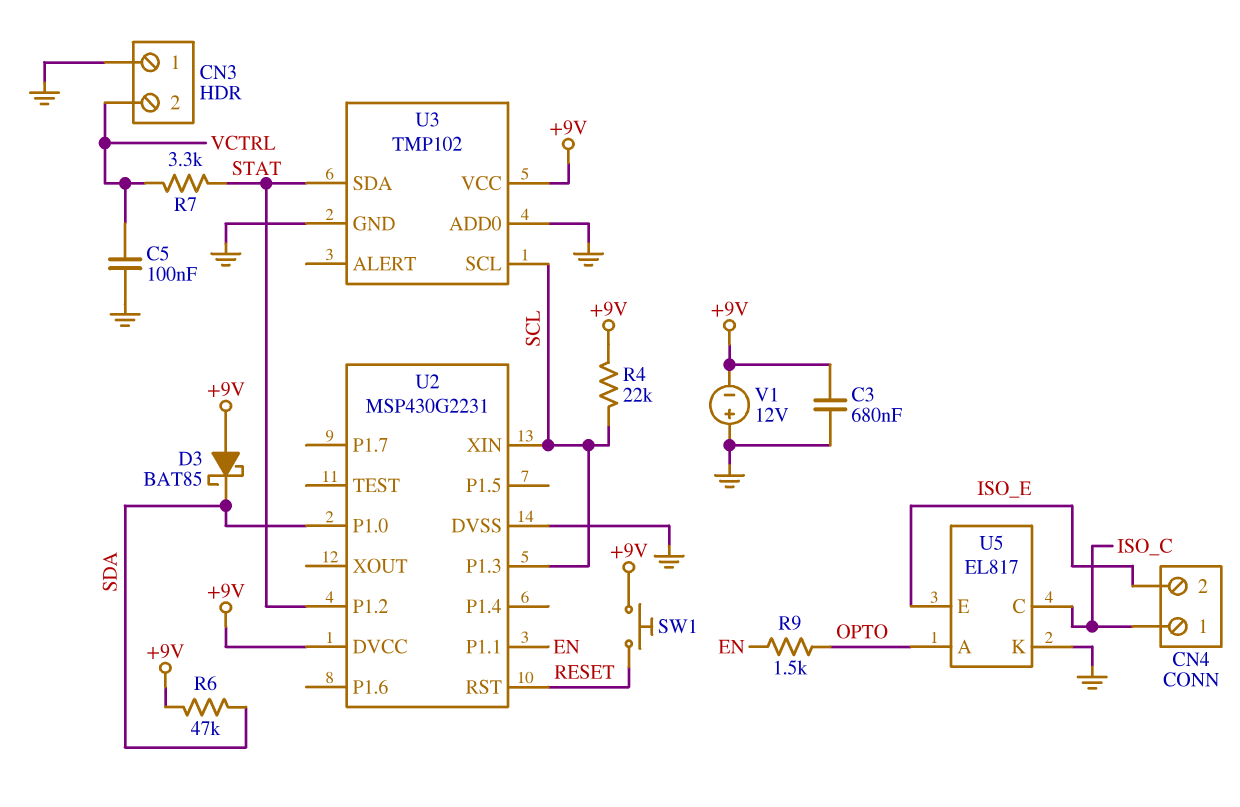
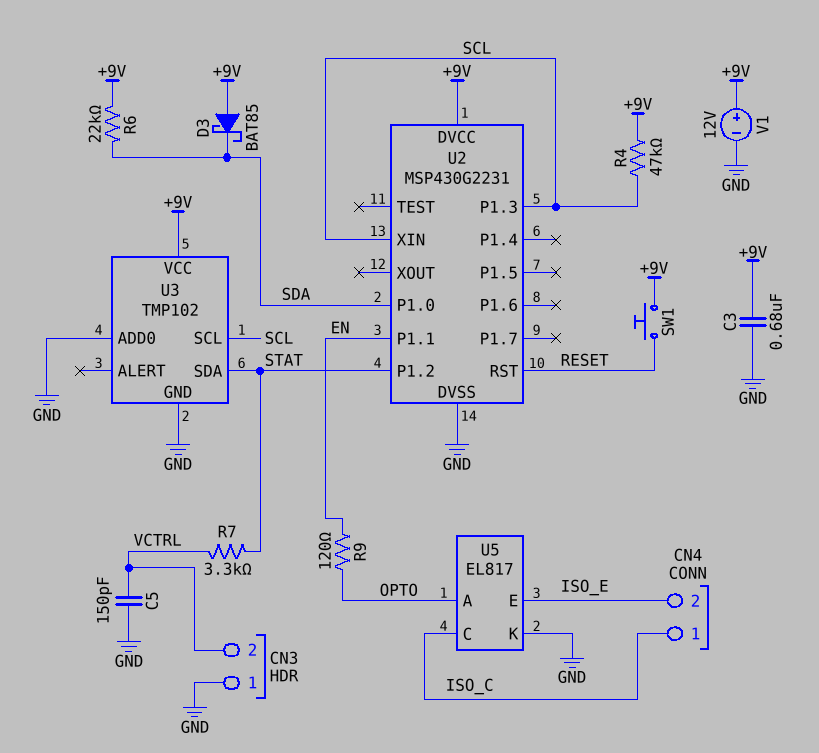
C5: 100nF (GND, VCTRL) -> 150pF (GND, VCTRL)
R4: 22k (+9V, SCL) -> 47k (+9V, SCL)
R6: 47k (+9V, SDA) -> 22k (+9V, SDA)
R9: 1.5k (EN, OPTO) -> 120 (EN, OPTO)
V1: 12V (plus GND, minus +9V) -> 12V (plus +9V, minus GND)

